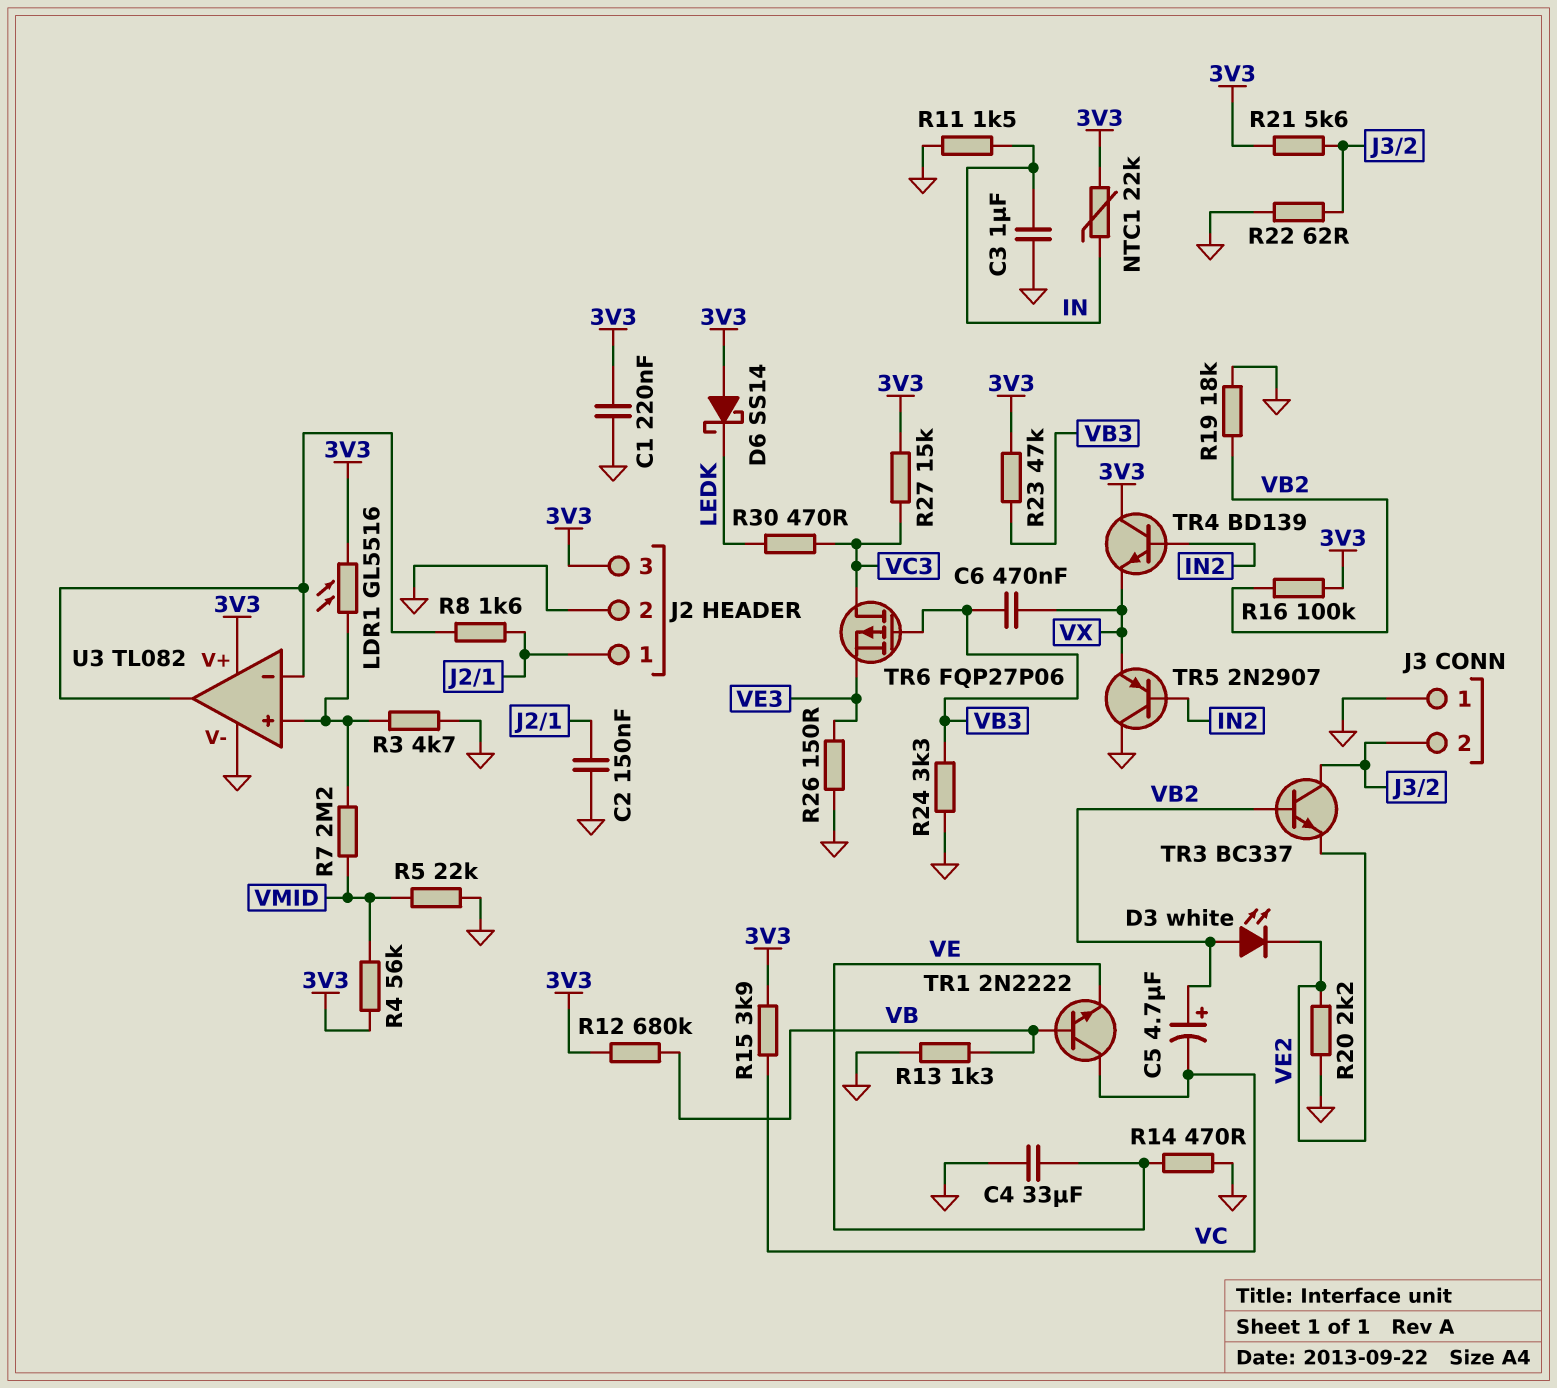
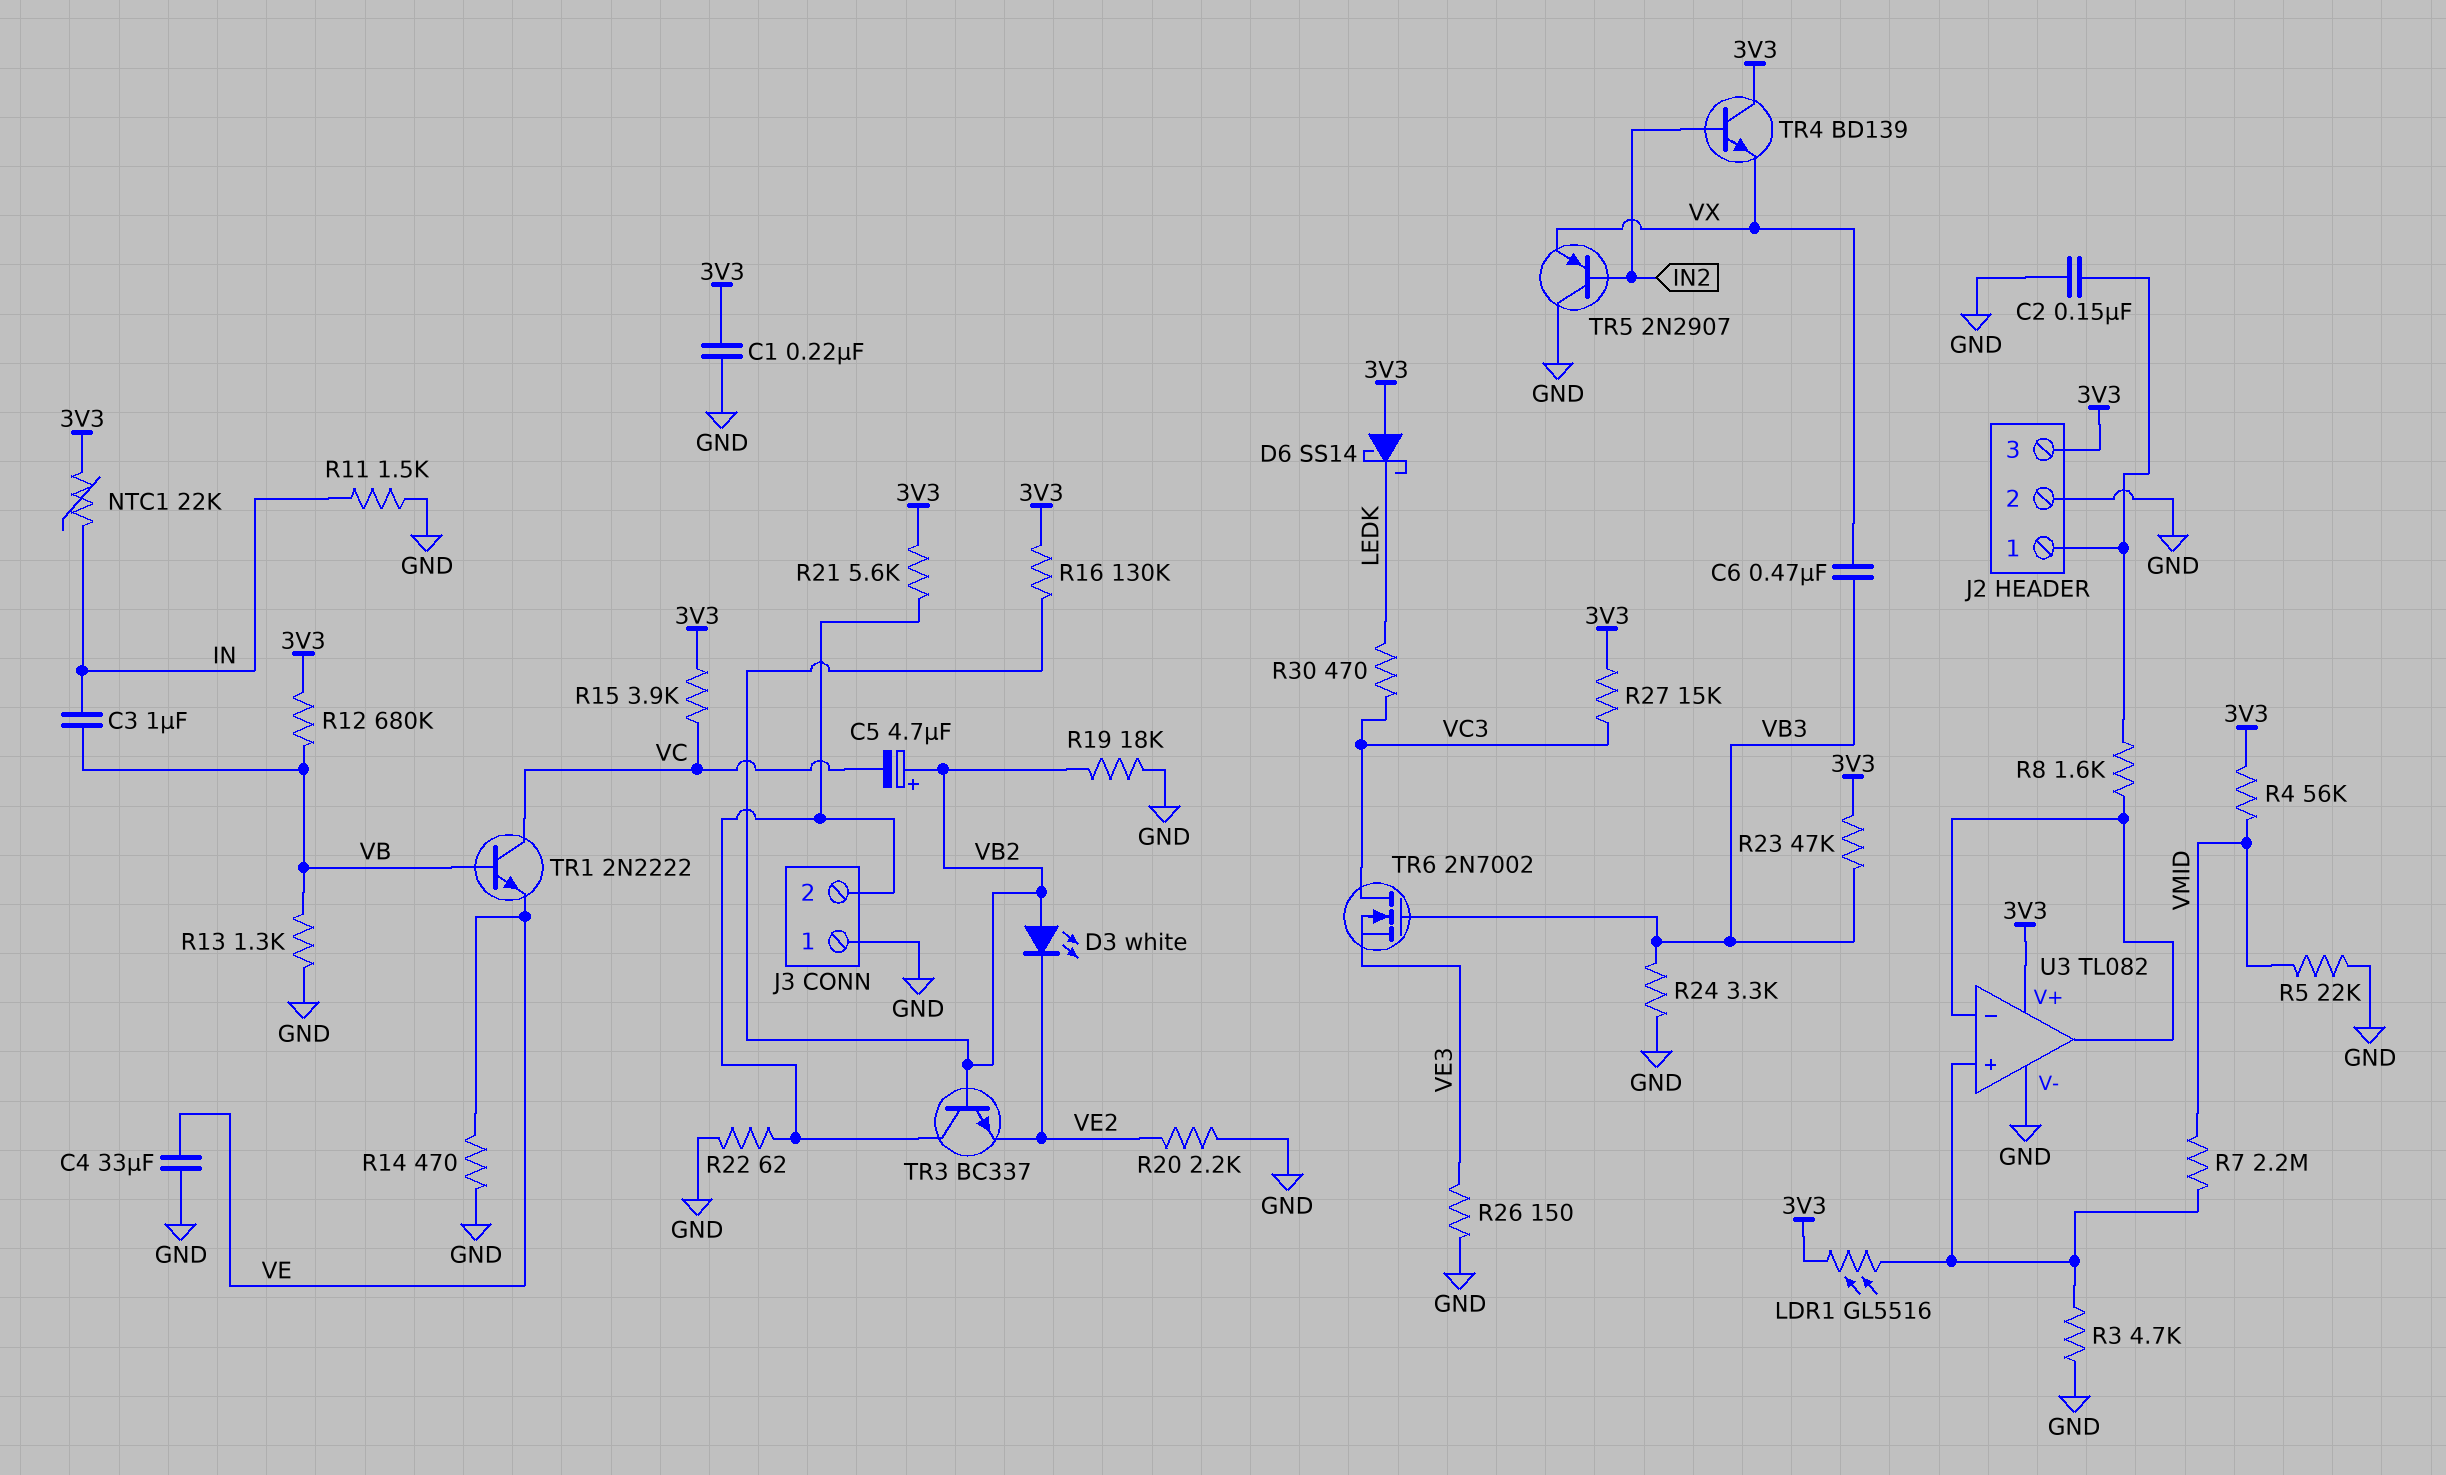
C3: 1uF (GND, IN) -> 1uF (IN, VB)
R16: 100k (3V3, VB2) -> 130k (3V3, VB2)
TR6: PMOS FQP27P06 (G VB3, D VC3, S VE3) -> NMOS 2N7002 (G VB3, D VC3, S VE3)

